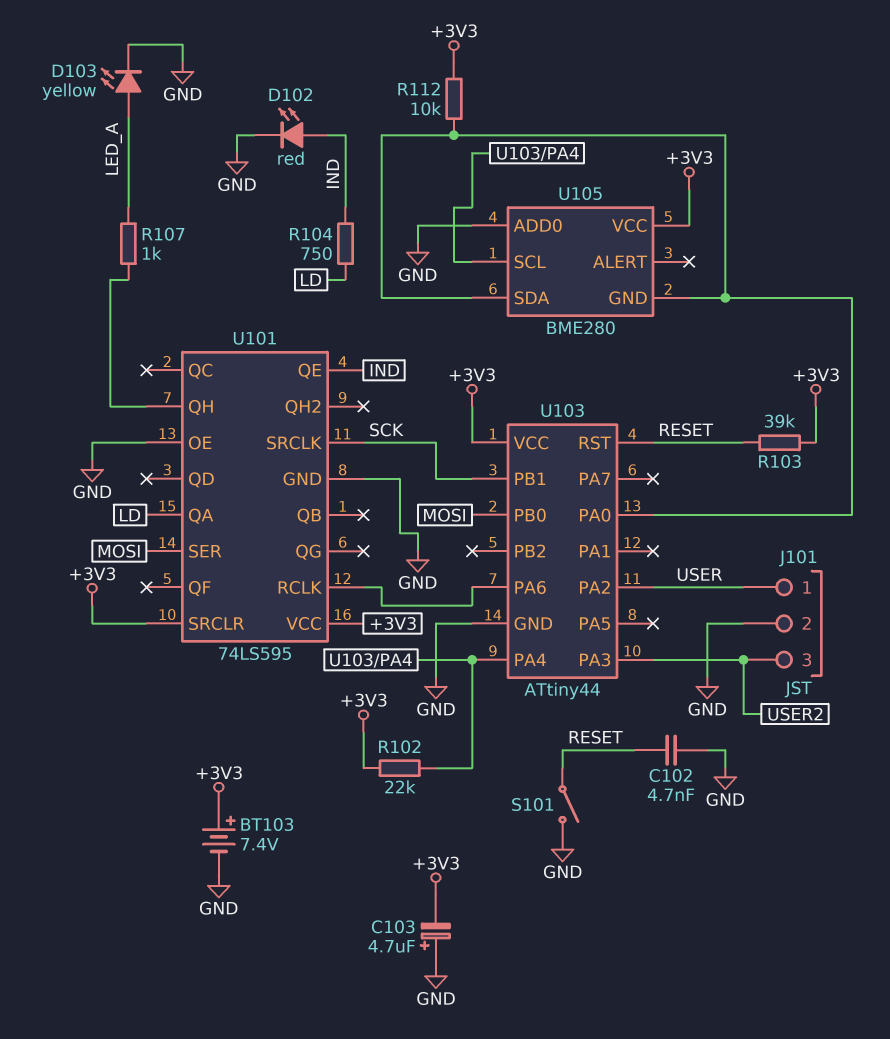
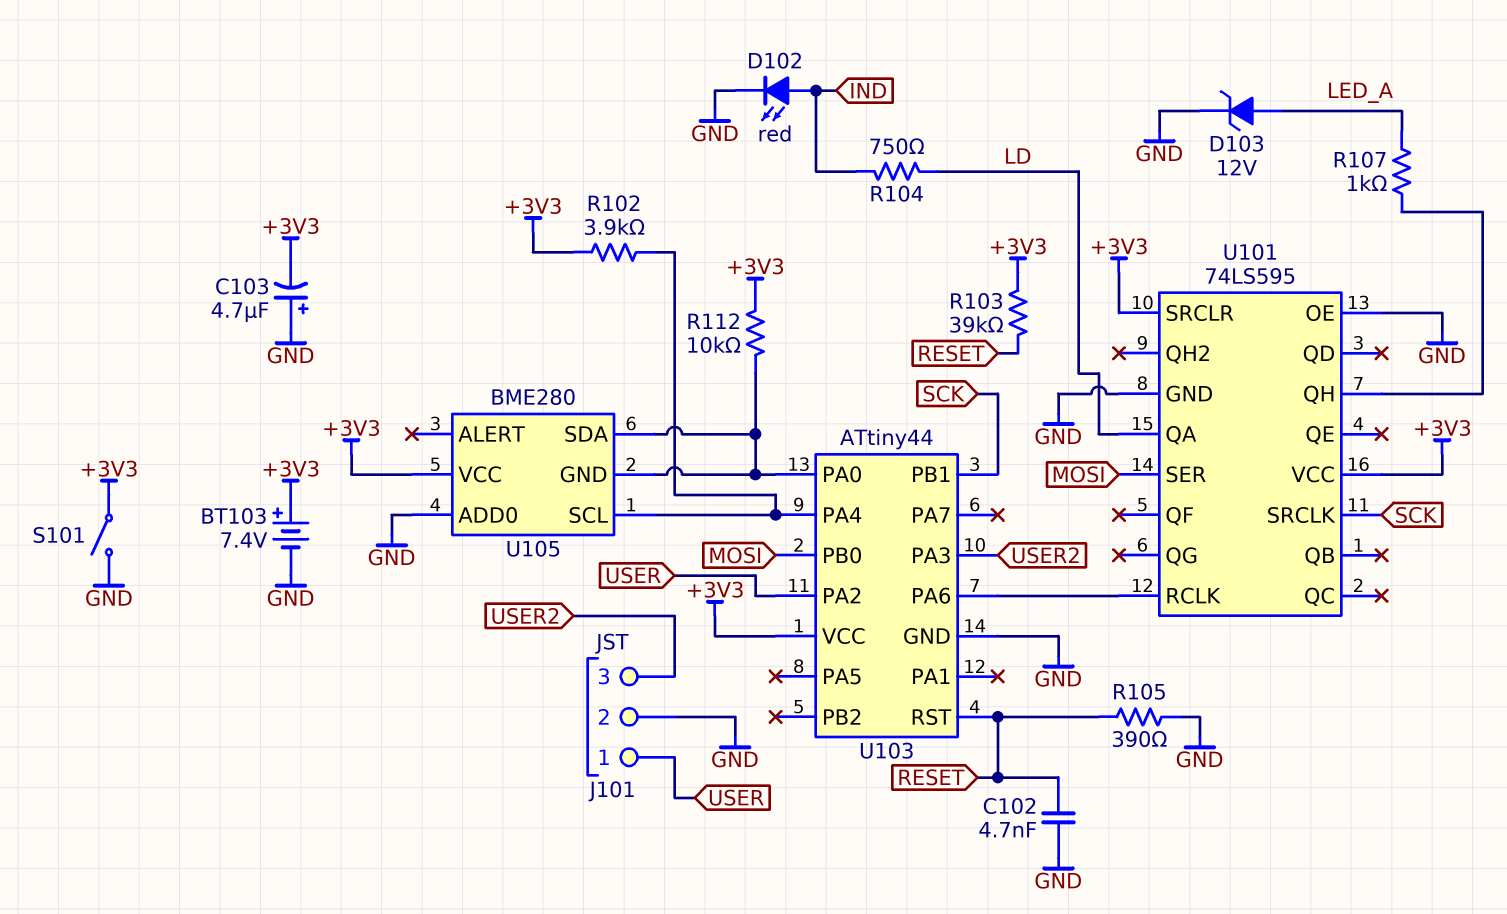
D103: LED yellow (A LED_A, K GND) -> zener 12V (A LED_A, K GND)
R102: 22k (+3V3, U103/PA4) -> 3.9k (+3V3, U103/PA4)
R105: none -> 390 (GND, RESET)
S101: switch (GND, RESET) -> switch (+3V3, GND)
U101 pin QE: IND -> none

